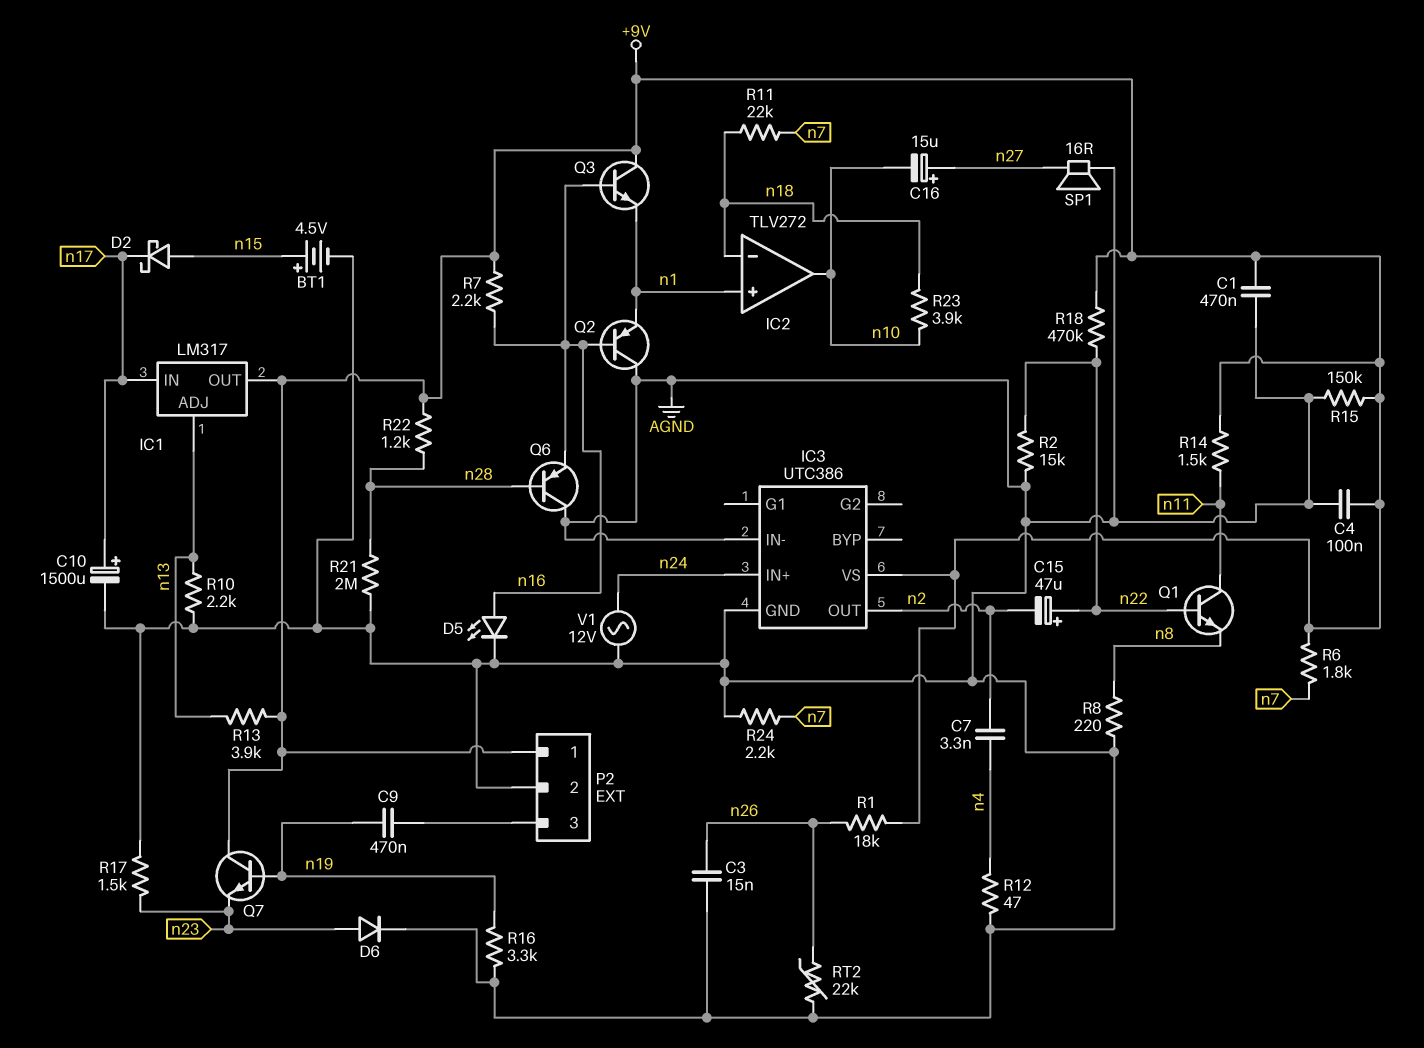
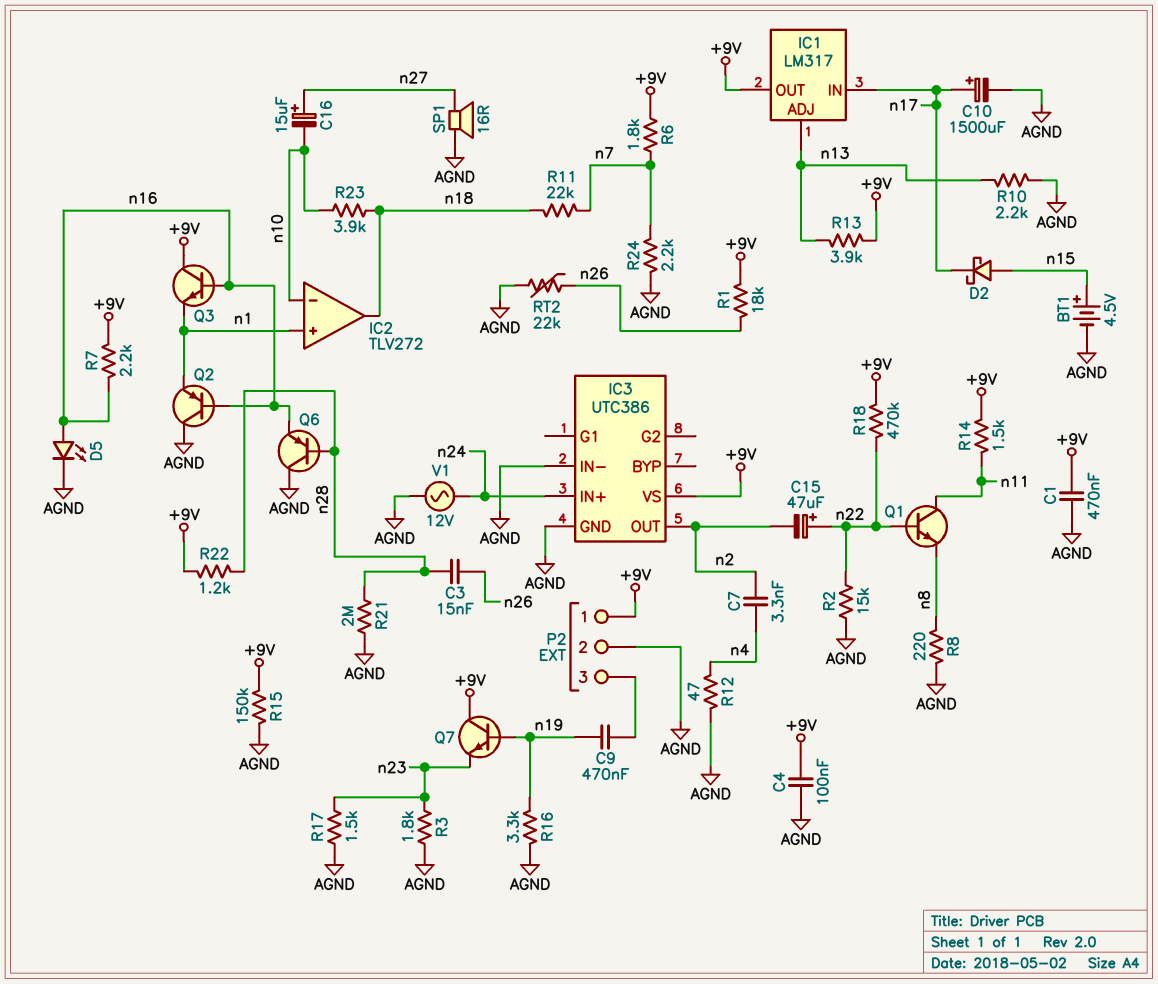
C3: 15nF (AGND, n26) -> 15nF (n26, n28)
D6: diode (A n23, K AGND) -> none
IC2 pin in-: n18 -> n10
IC2 pin out: n10 -> n18
R3: none -> 1.8k (AGND, n23)

